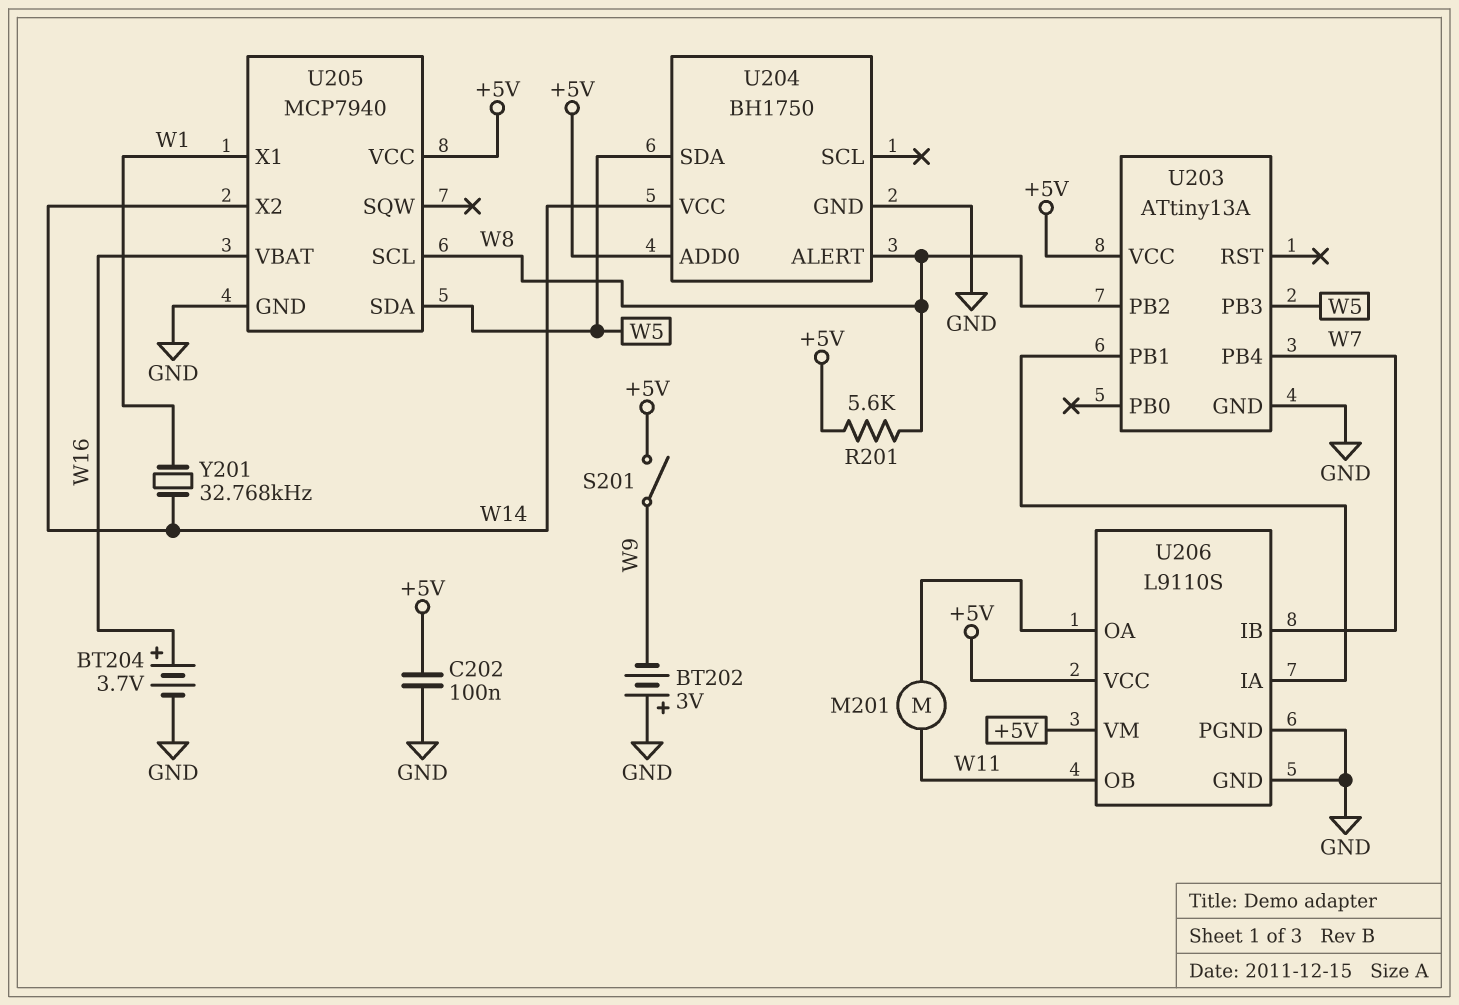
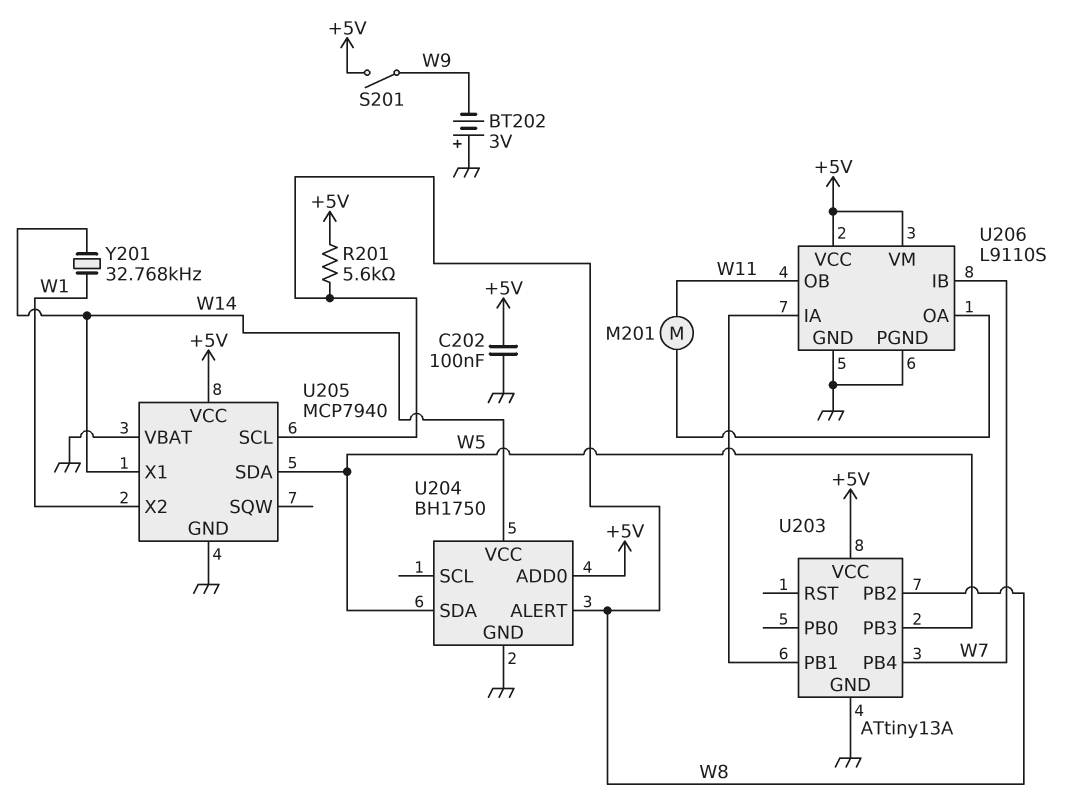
BT204: 3.7V (plus W16, minus GND) -> none
U205 pin VBAT: W16 -> GND
U205 pin X1: W1 -> W14
U205 pin X2: W14 -> W1

